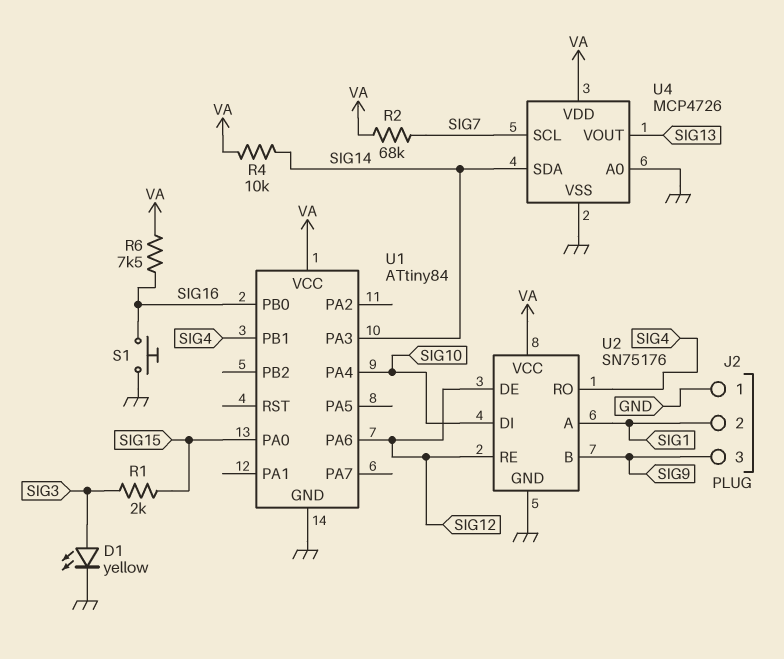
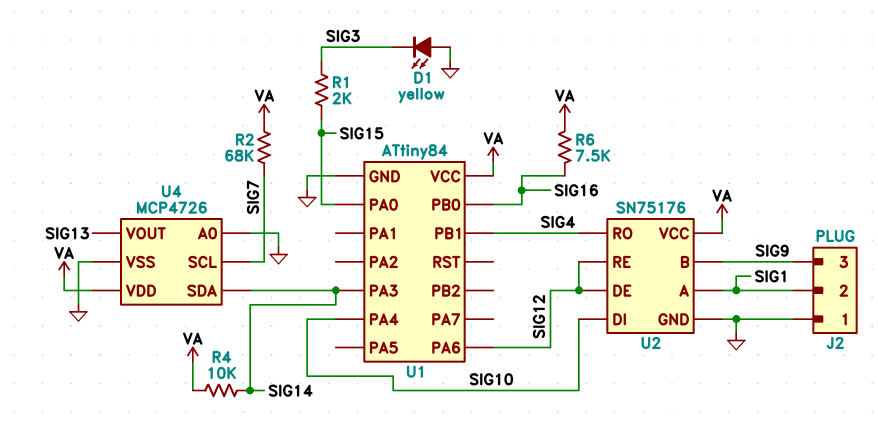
D1: LED yellow (A SIG3, K GND) -> LED yellow (A GND, K SIG3)
S1: button (GND, SIG16) -> none

